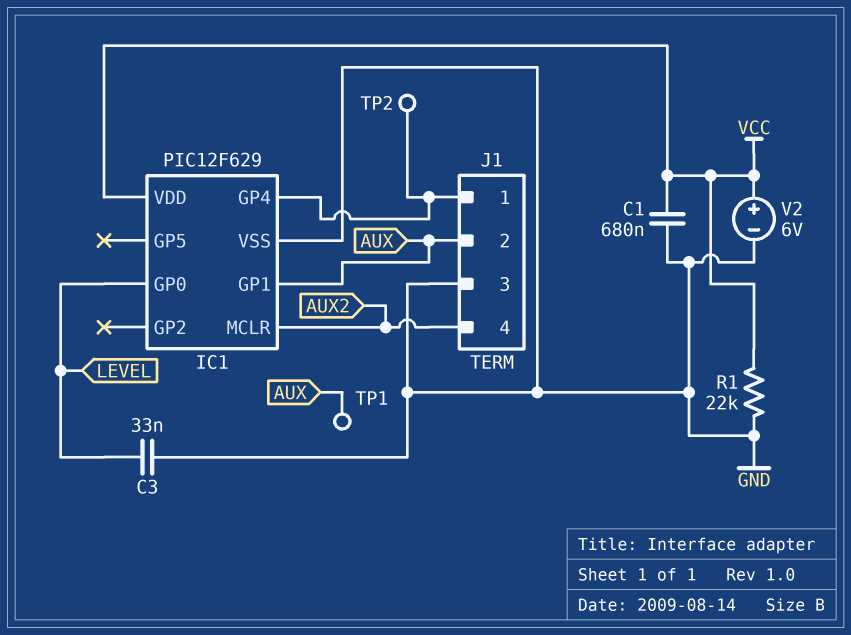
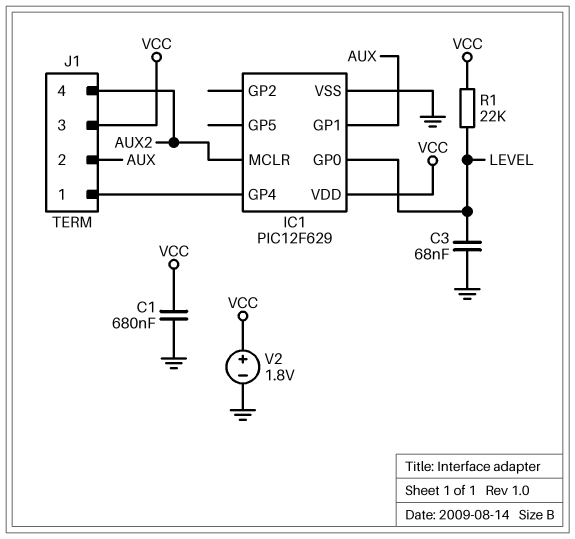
C3: 33nF (GND, LEVEL) -> 68nF (GND, LEVEL)
J1 pin 3: GND -> VCC
R1: 22k (GND, VCC) -> 22k (LEVEL, VCC)
TP1: test point (AUX) -> none
TP2: test point (IC1/GP4) -> none
V2: 6V (plus VCC, minus GND) -> 1.8V (plus VCC, minus GND)

